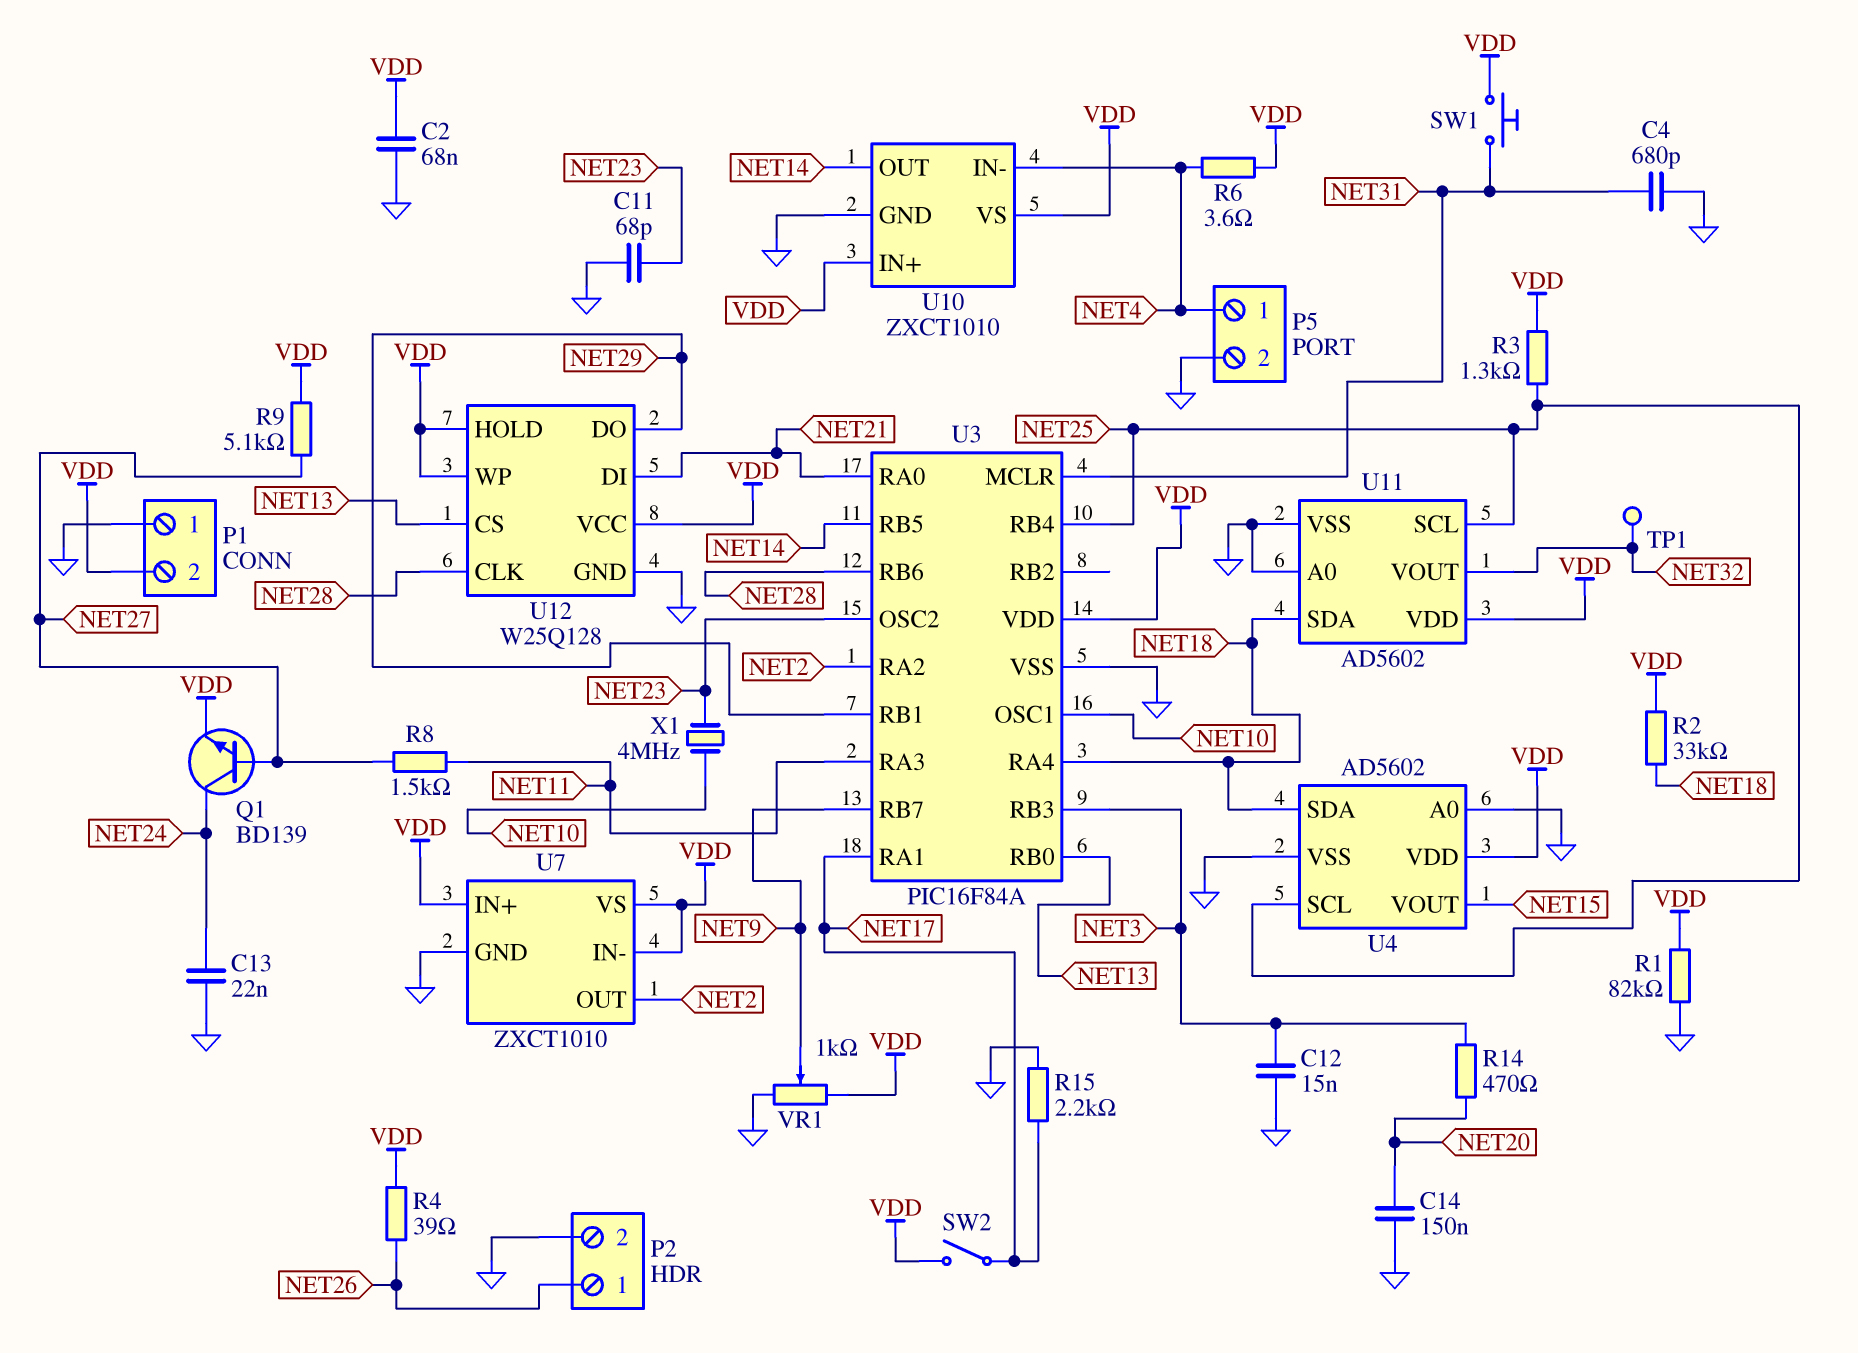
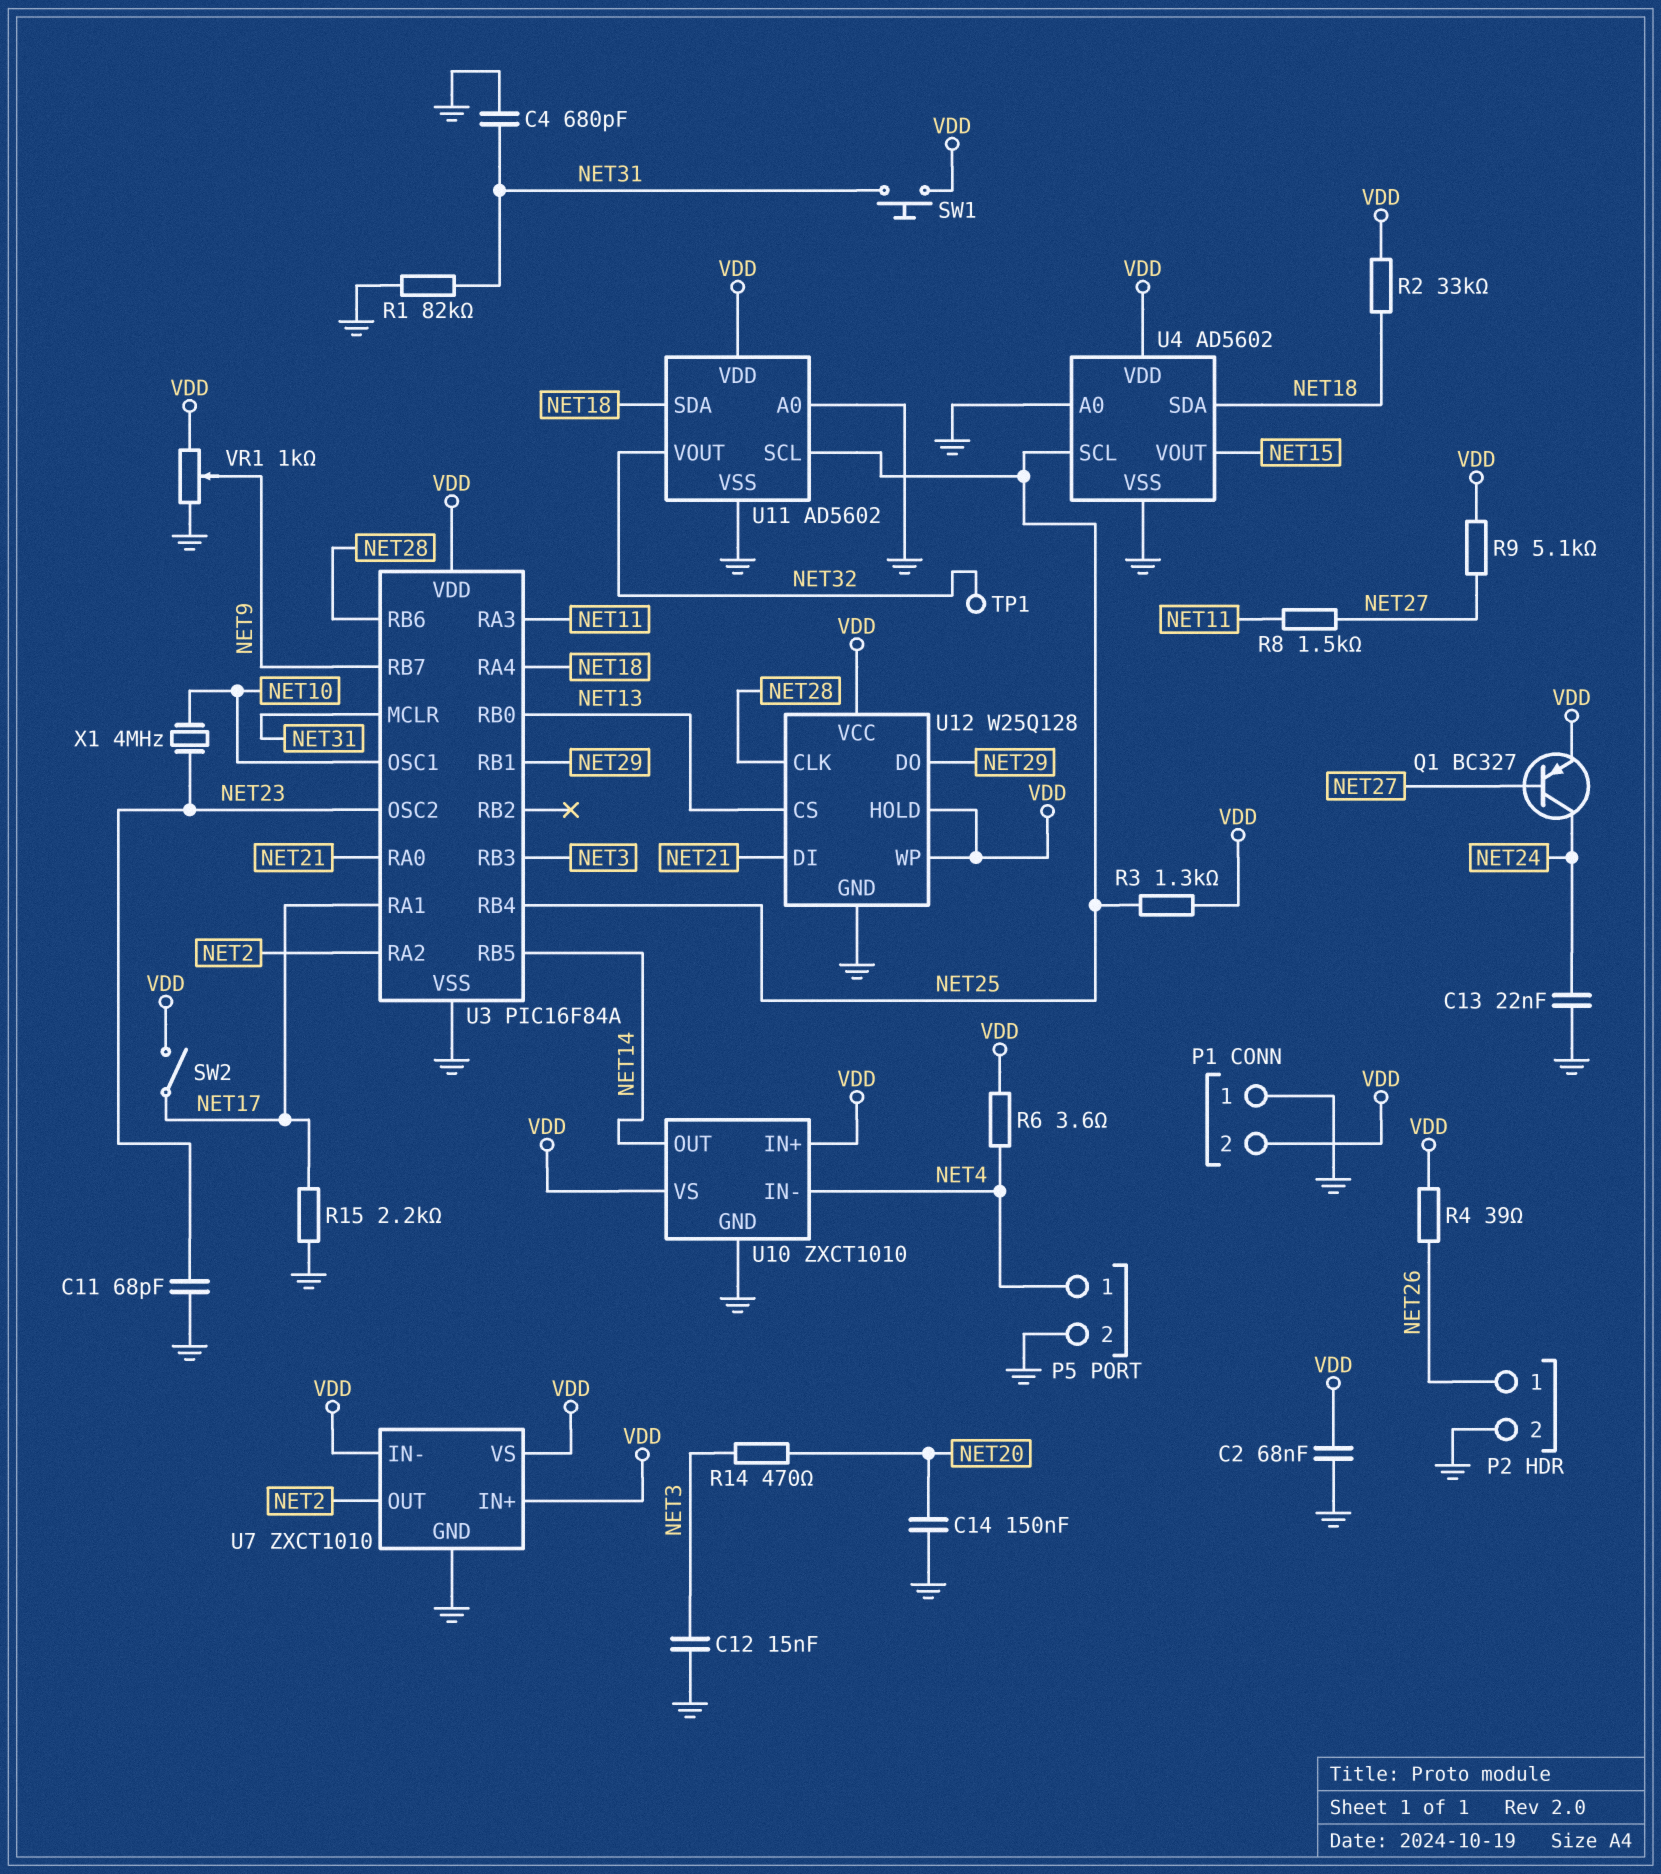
Q1: NPN BD139 (B NET27, C NET24, E VDD) -> PNP BC327 (B NET27, C NET24, E VDD)
R1: 82k (GND, VDD) -> 82k (GND, NET31)

